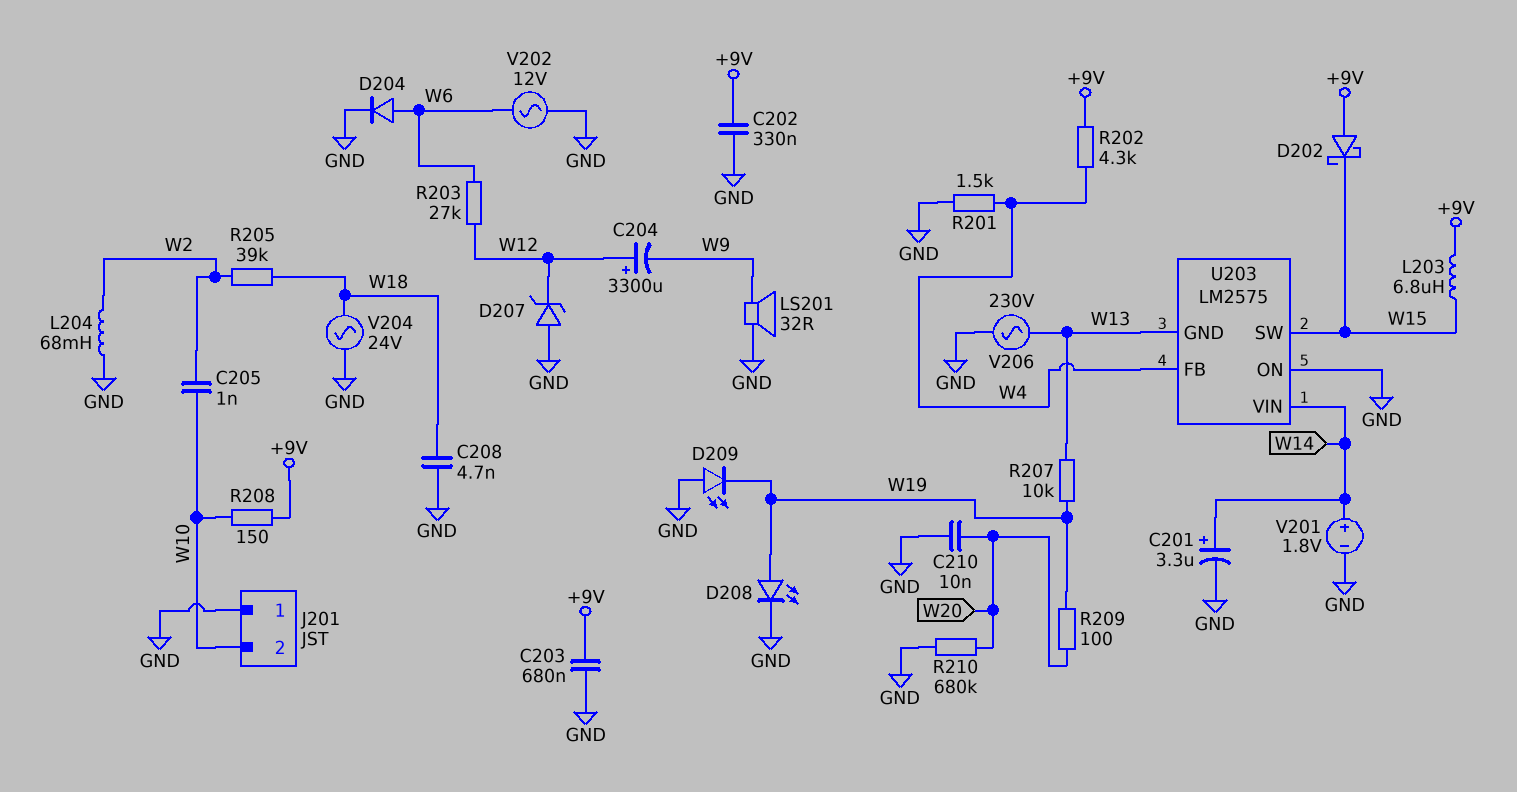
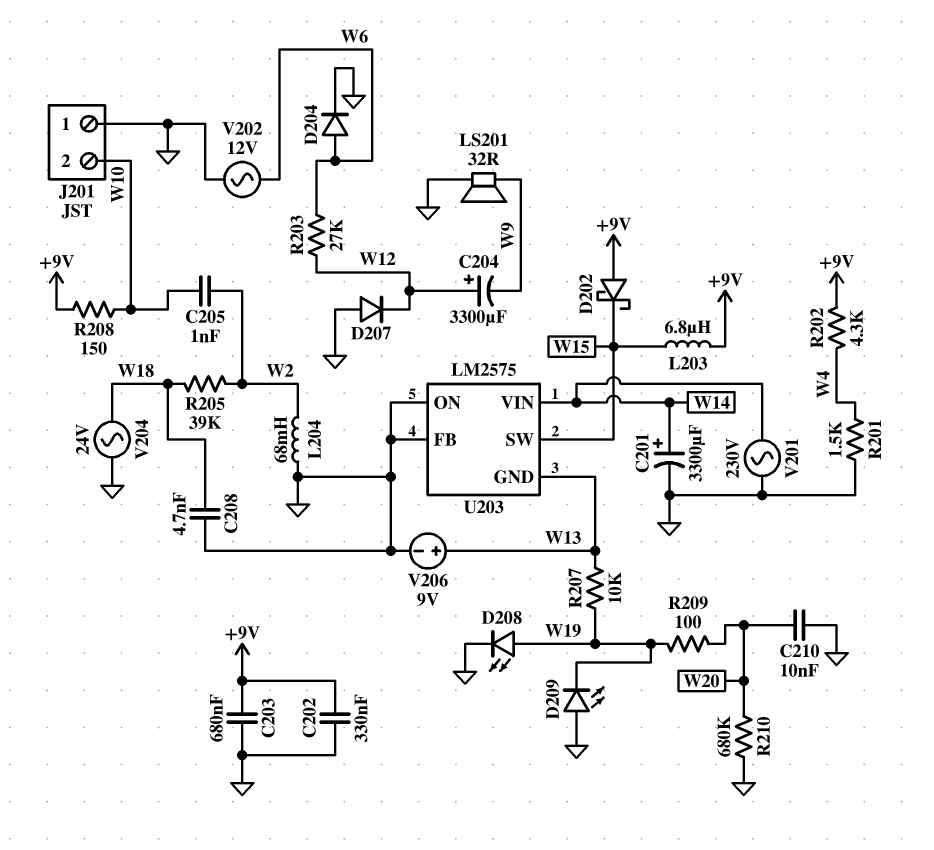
C201: 3.3uF (plus W14, minus GND) -> 3300uF (plus W14, minus GND)
D207: zener (A GND, K W12) -> diode (A GND, K W12)
U203 pin FB: W4 -> GND
V201: 1.8V (plus W14, minus GND) -> AC 230V (GND, W14)
V206: AC 230V (GND, W13) -> 9V (plus W13, minus GND)

